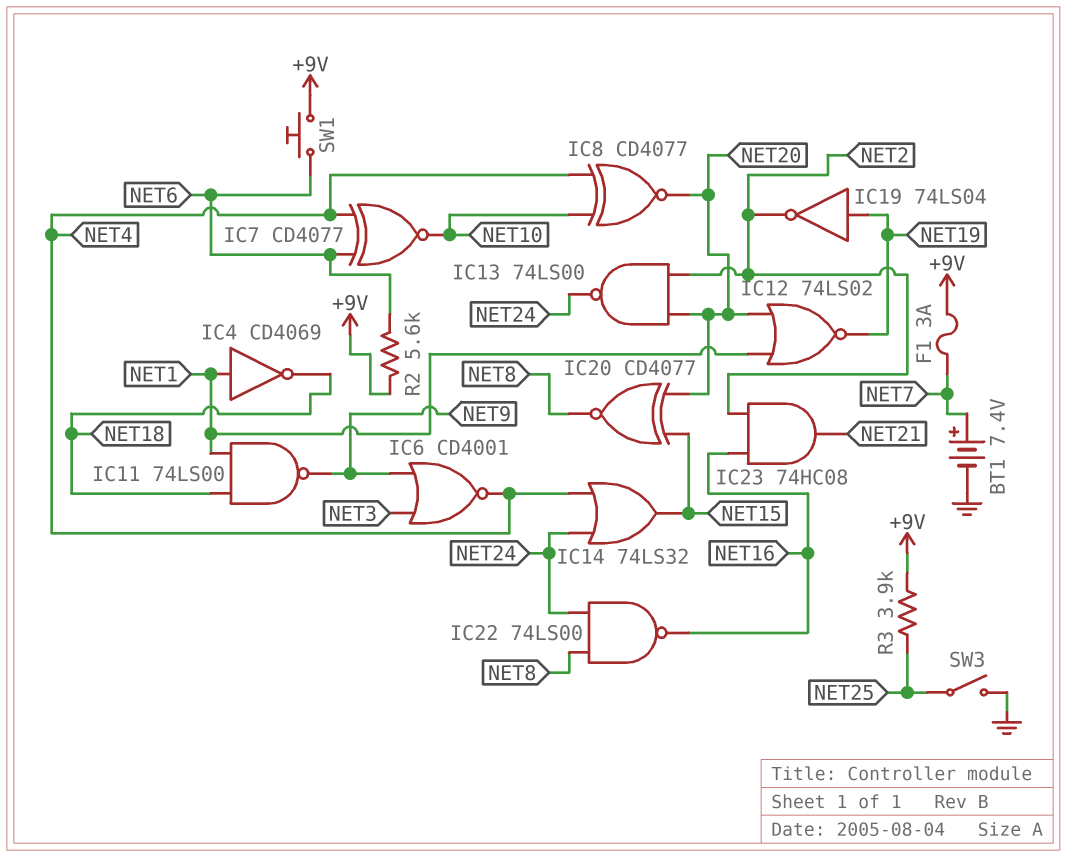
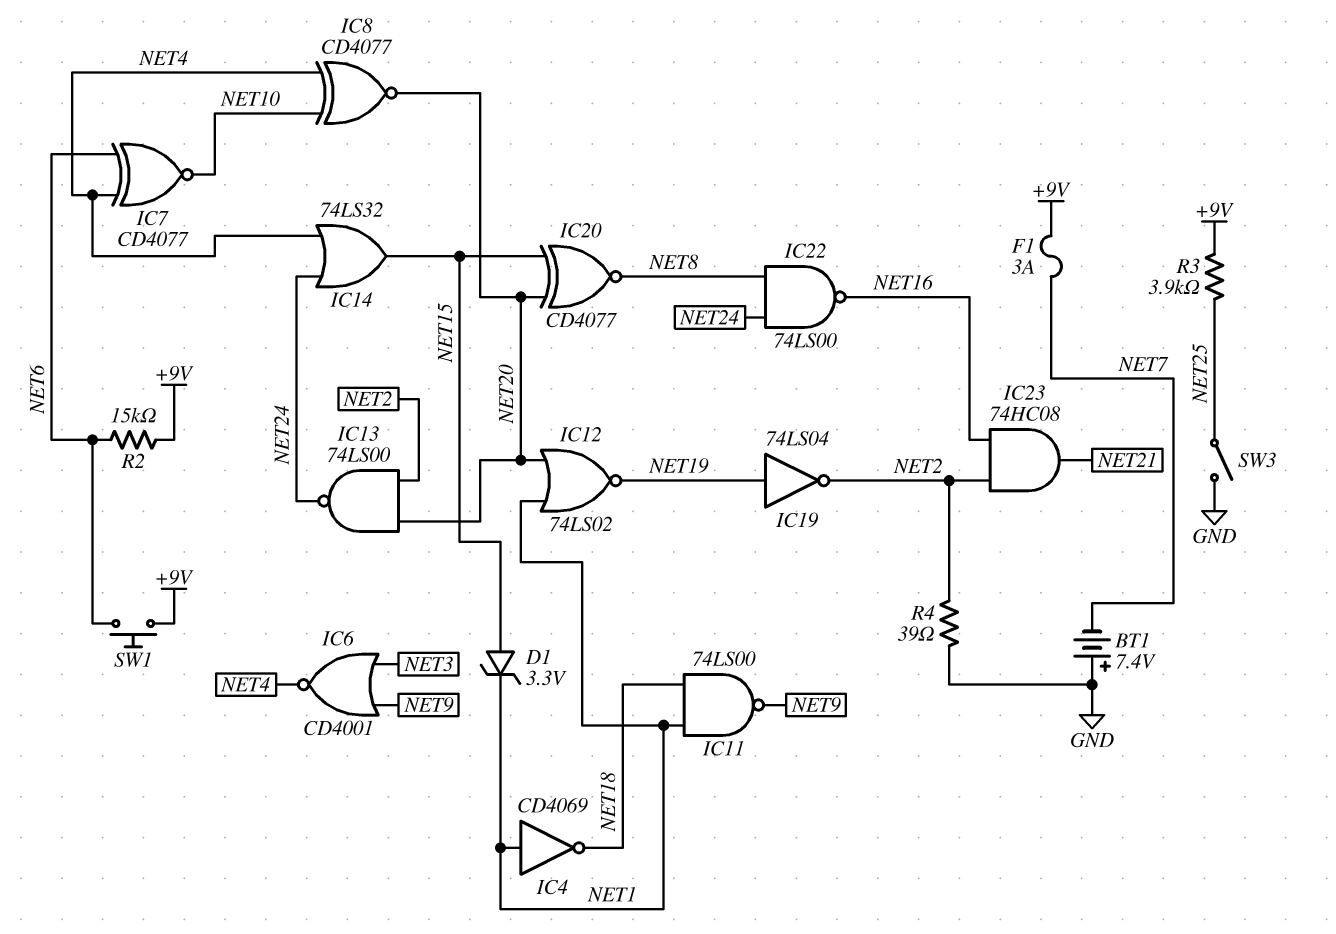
BT1: 7.4V (plus NET7, minus GND) -> 7.4V (plus GND, minus NET7)
D1: none -> zener 3.3V (A NET15, K NET1)
R2: 5.6k (+9V, NET6) -> 15k (+9V, NET6)
R4: none -> 39 (GND, NET2)

